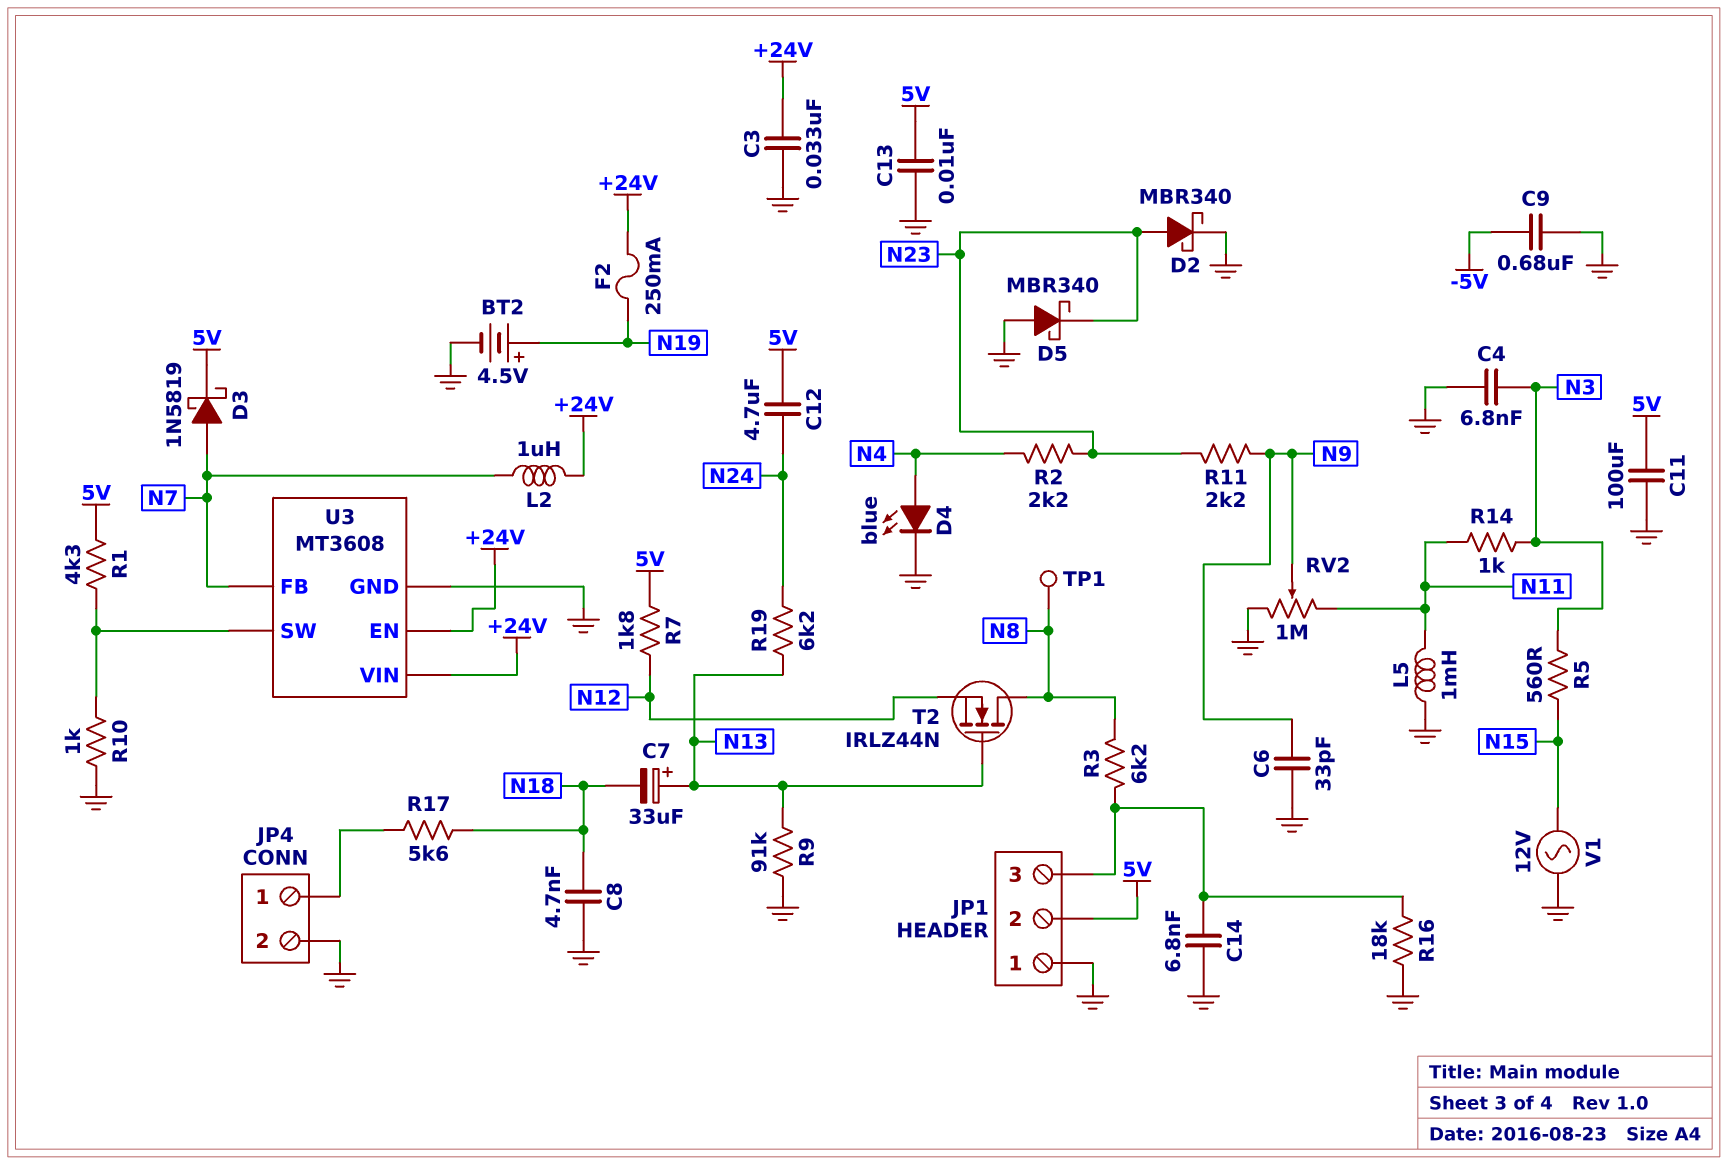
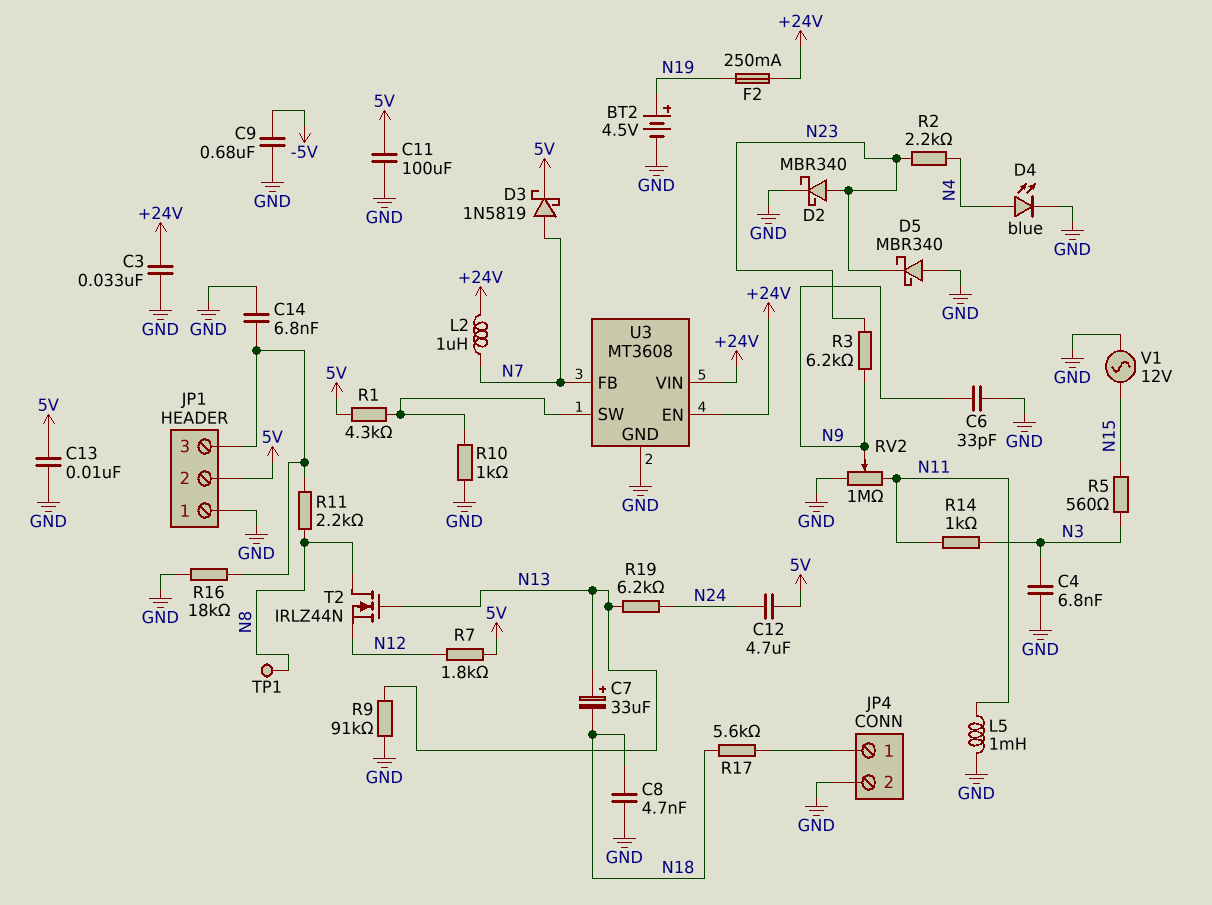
R3: 6.2k (JP1/3, N8) -> 6.2k (N9, N23)
R11: 2.2k (N9, N23) -> 2.2k (JP1/3, N8)

